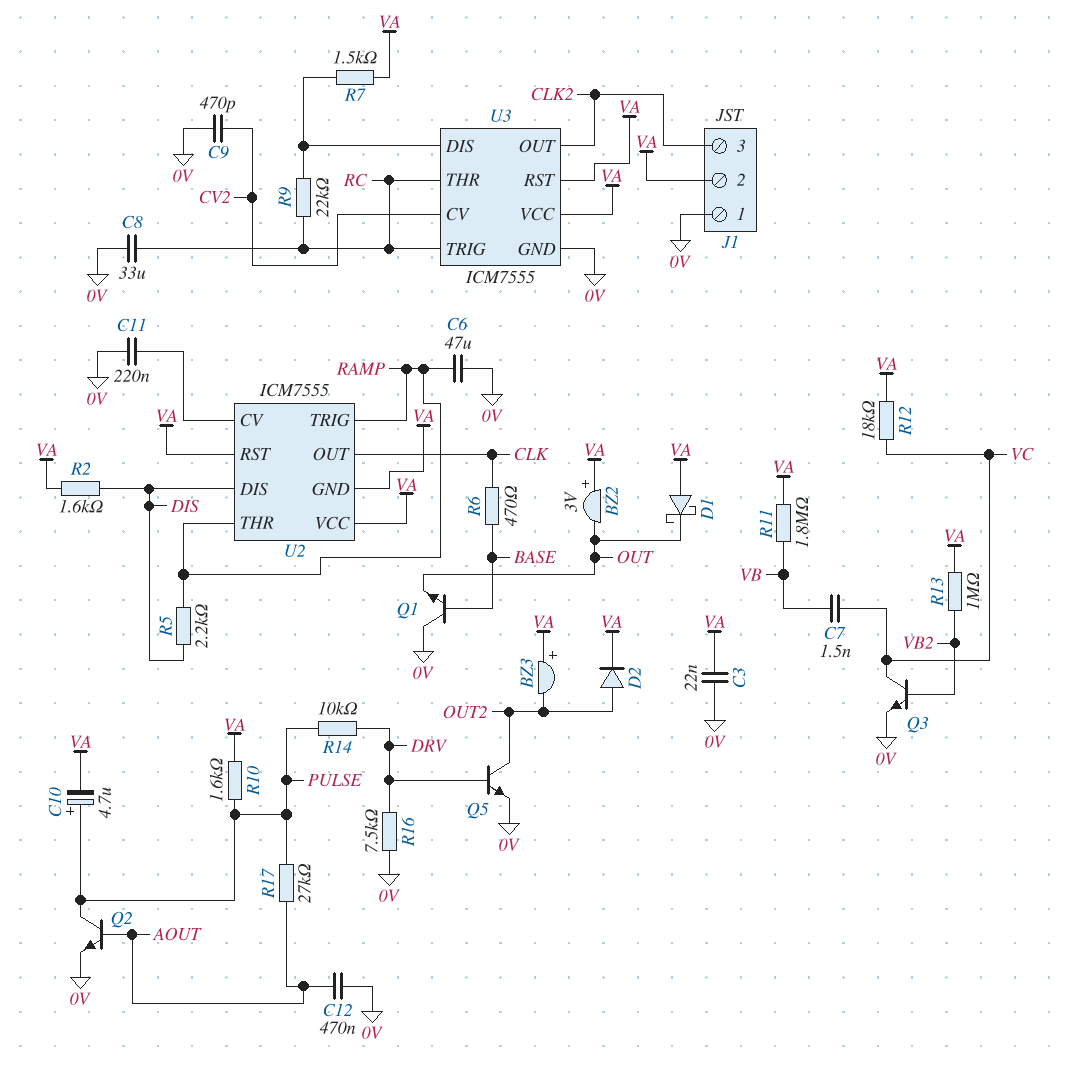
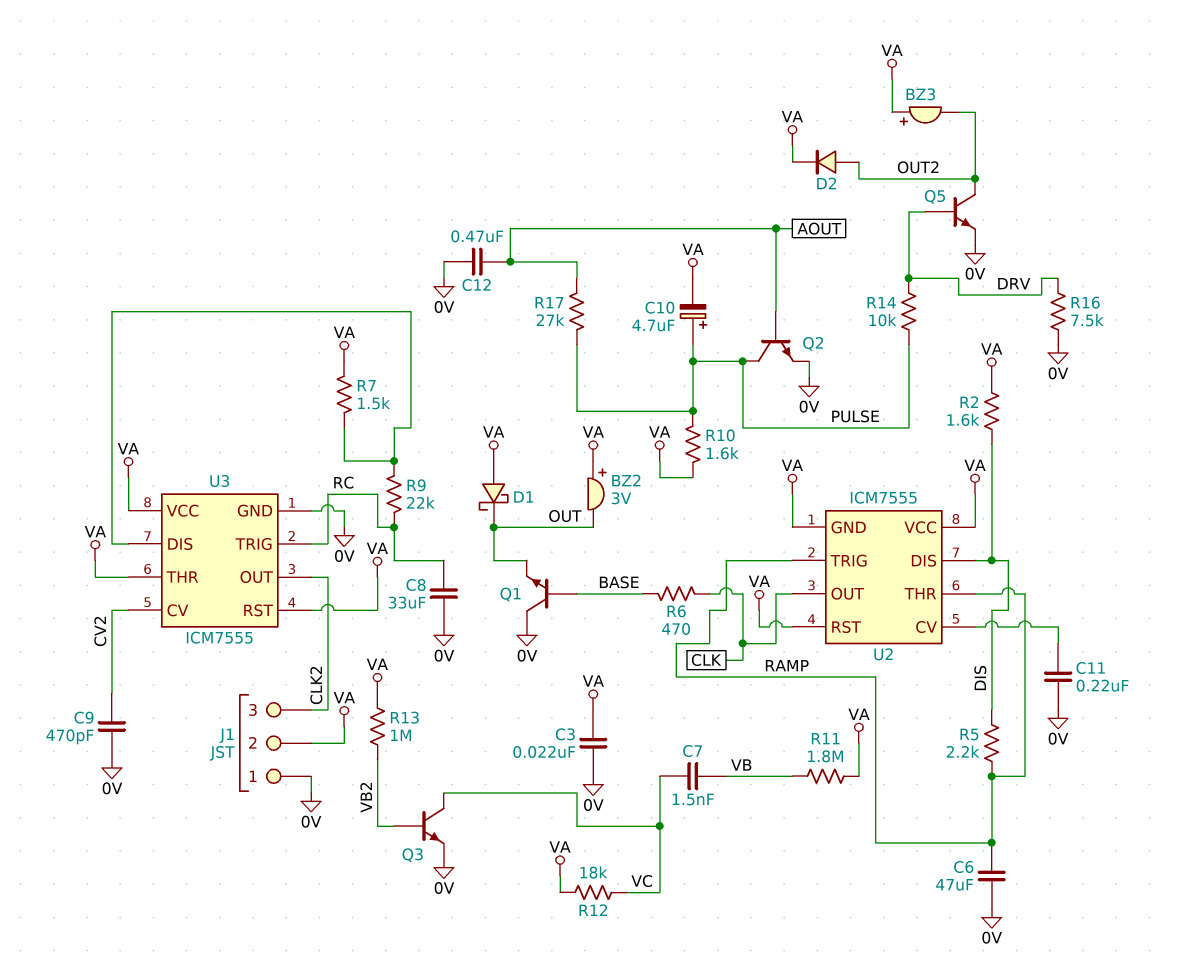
U3 pin THR: RC -> VA

